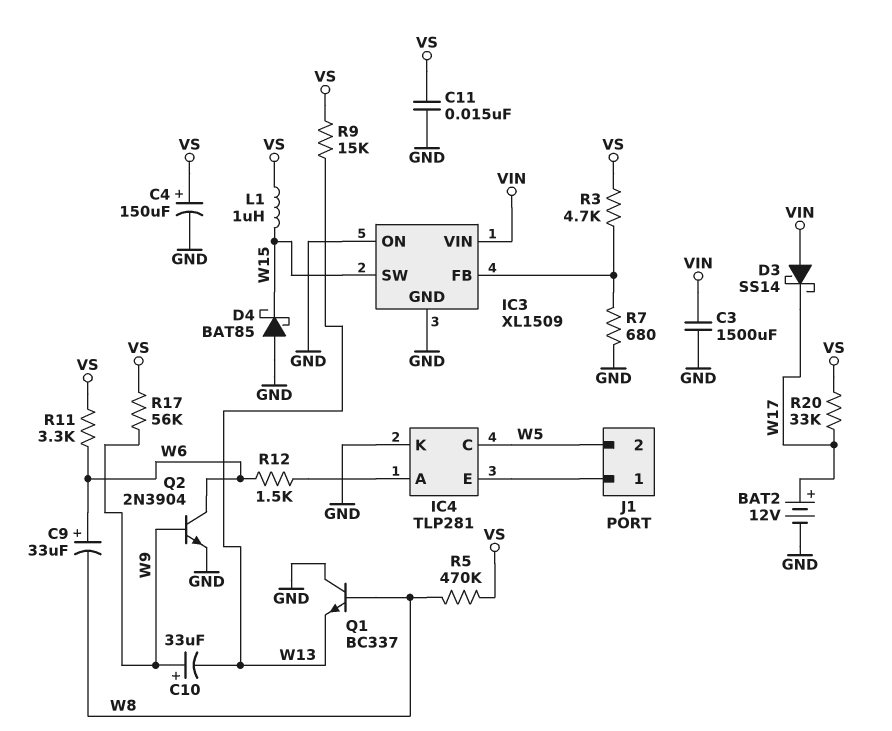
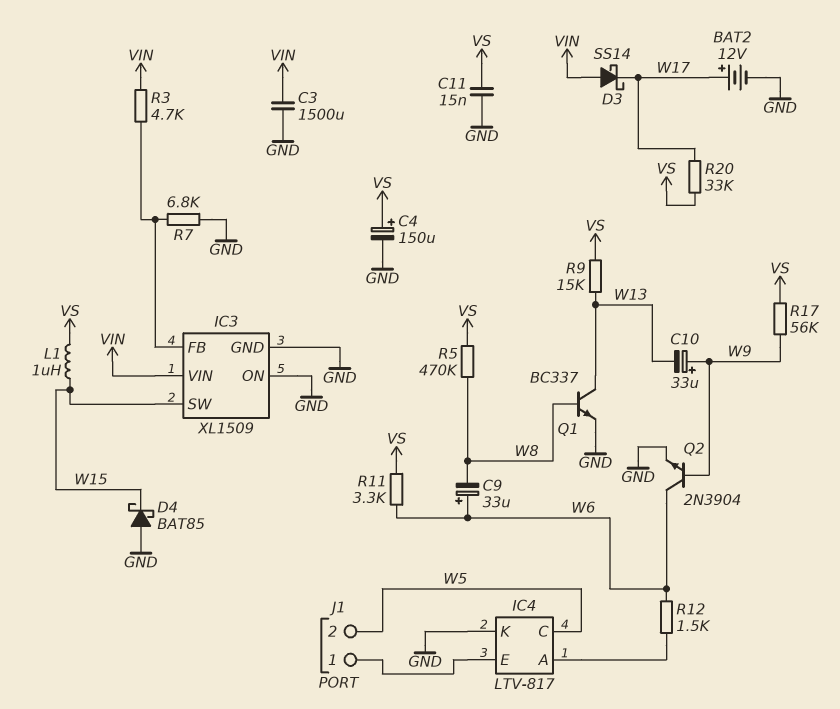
IC4: TLP281 -> LTV-817
Q1: NPN BC337 (B W8, C GND, E W13) -> NPN BC337 (B W8, C W13, E GND)
R3: 4.7k (IC3/FB, VS) -> 4.7k (IC3/FB, VIN)
R7: 680 (GND, IC3/FB) -> 6.8k (GND, IC3/FB)

